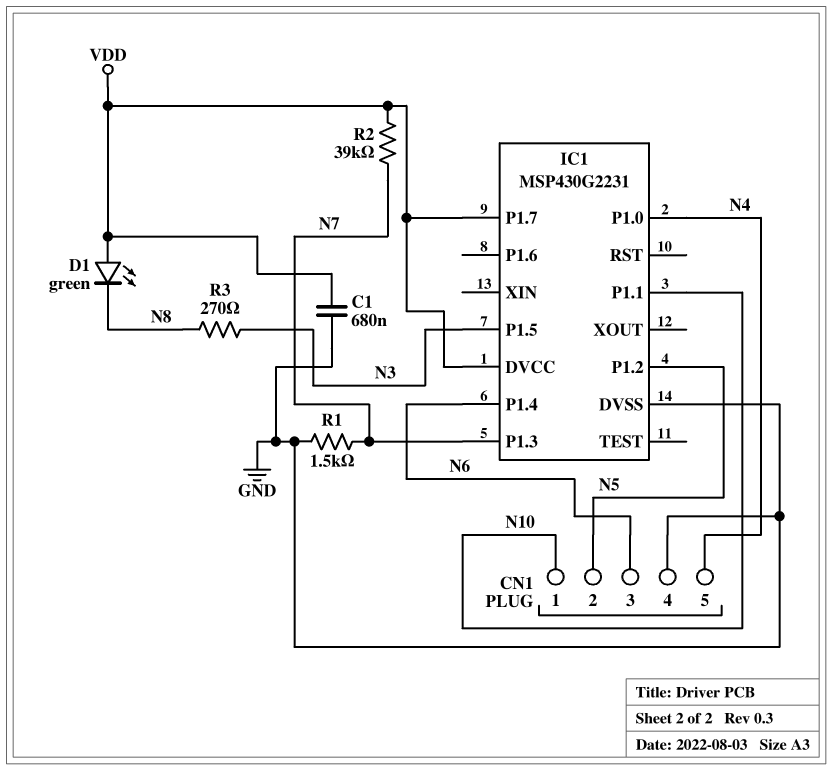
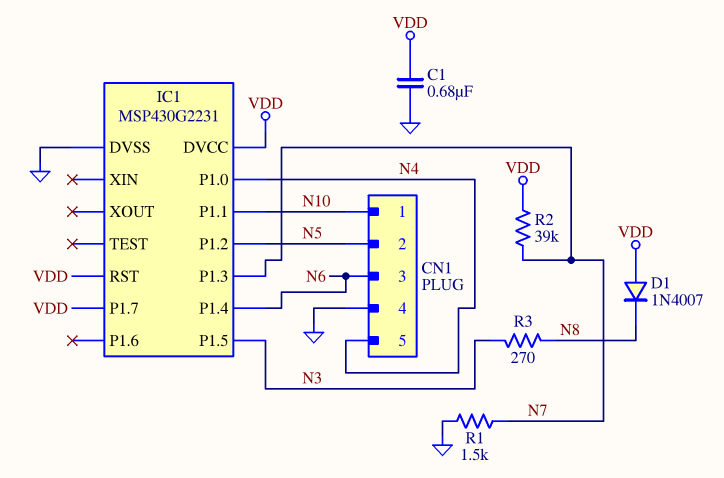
D1: LED green (A VDD, K N8) -> diode 1N4007 (A VDD, K N8)
IC1 pin RST: none -> VDD

